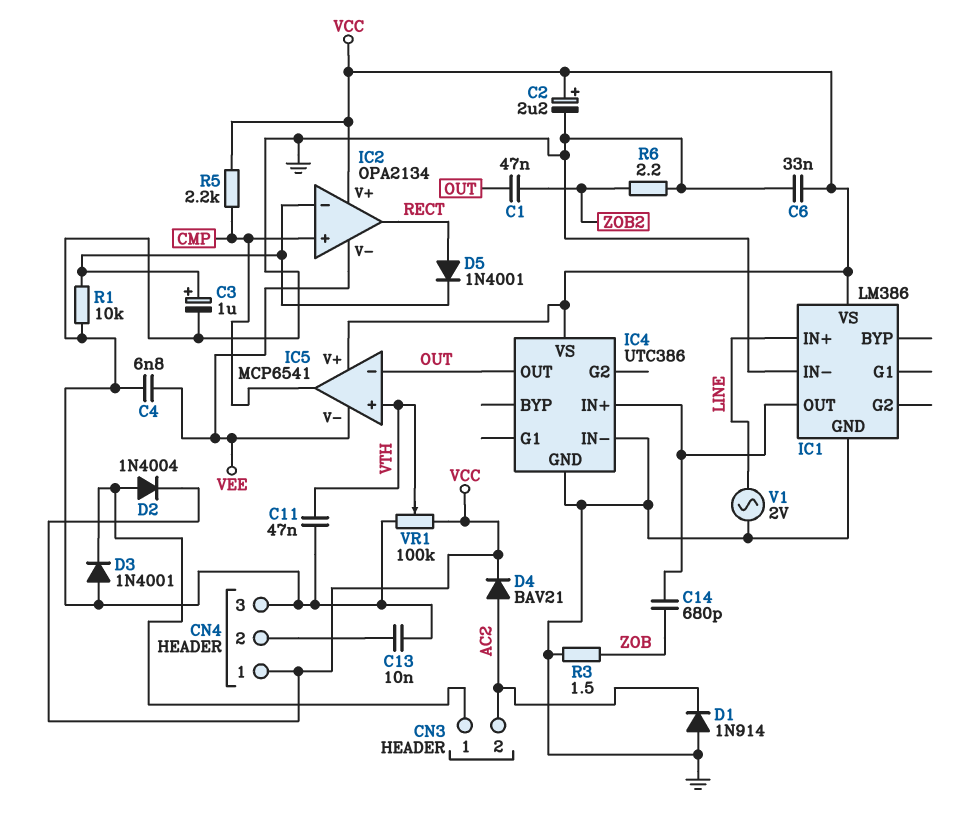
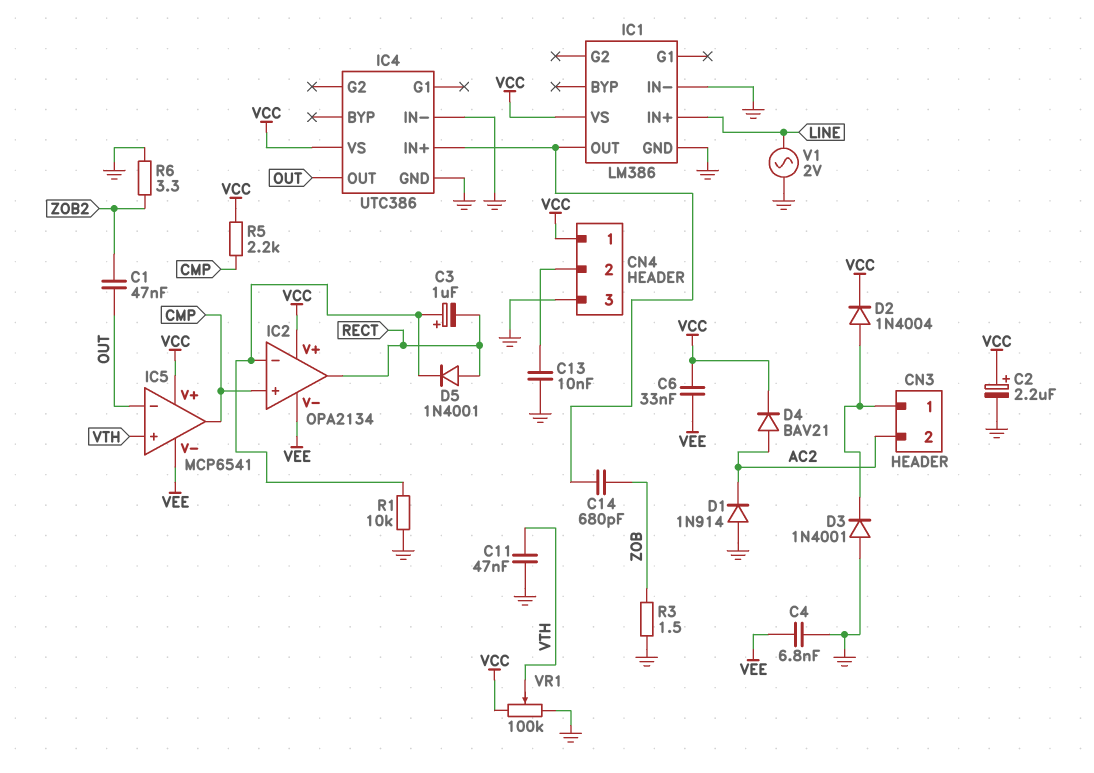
C3: 1uF (plus IC2/in-, minus GND) -> 1uF (plus IC2/in-, minus RECT)
C6: 33nF (GND, VCC) -> 33nF (VCC, VEE)
R6: 2.2 (GND, ZOB2) -> 3.3 (GND, ZOB2)

